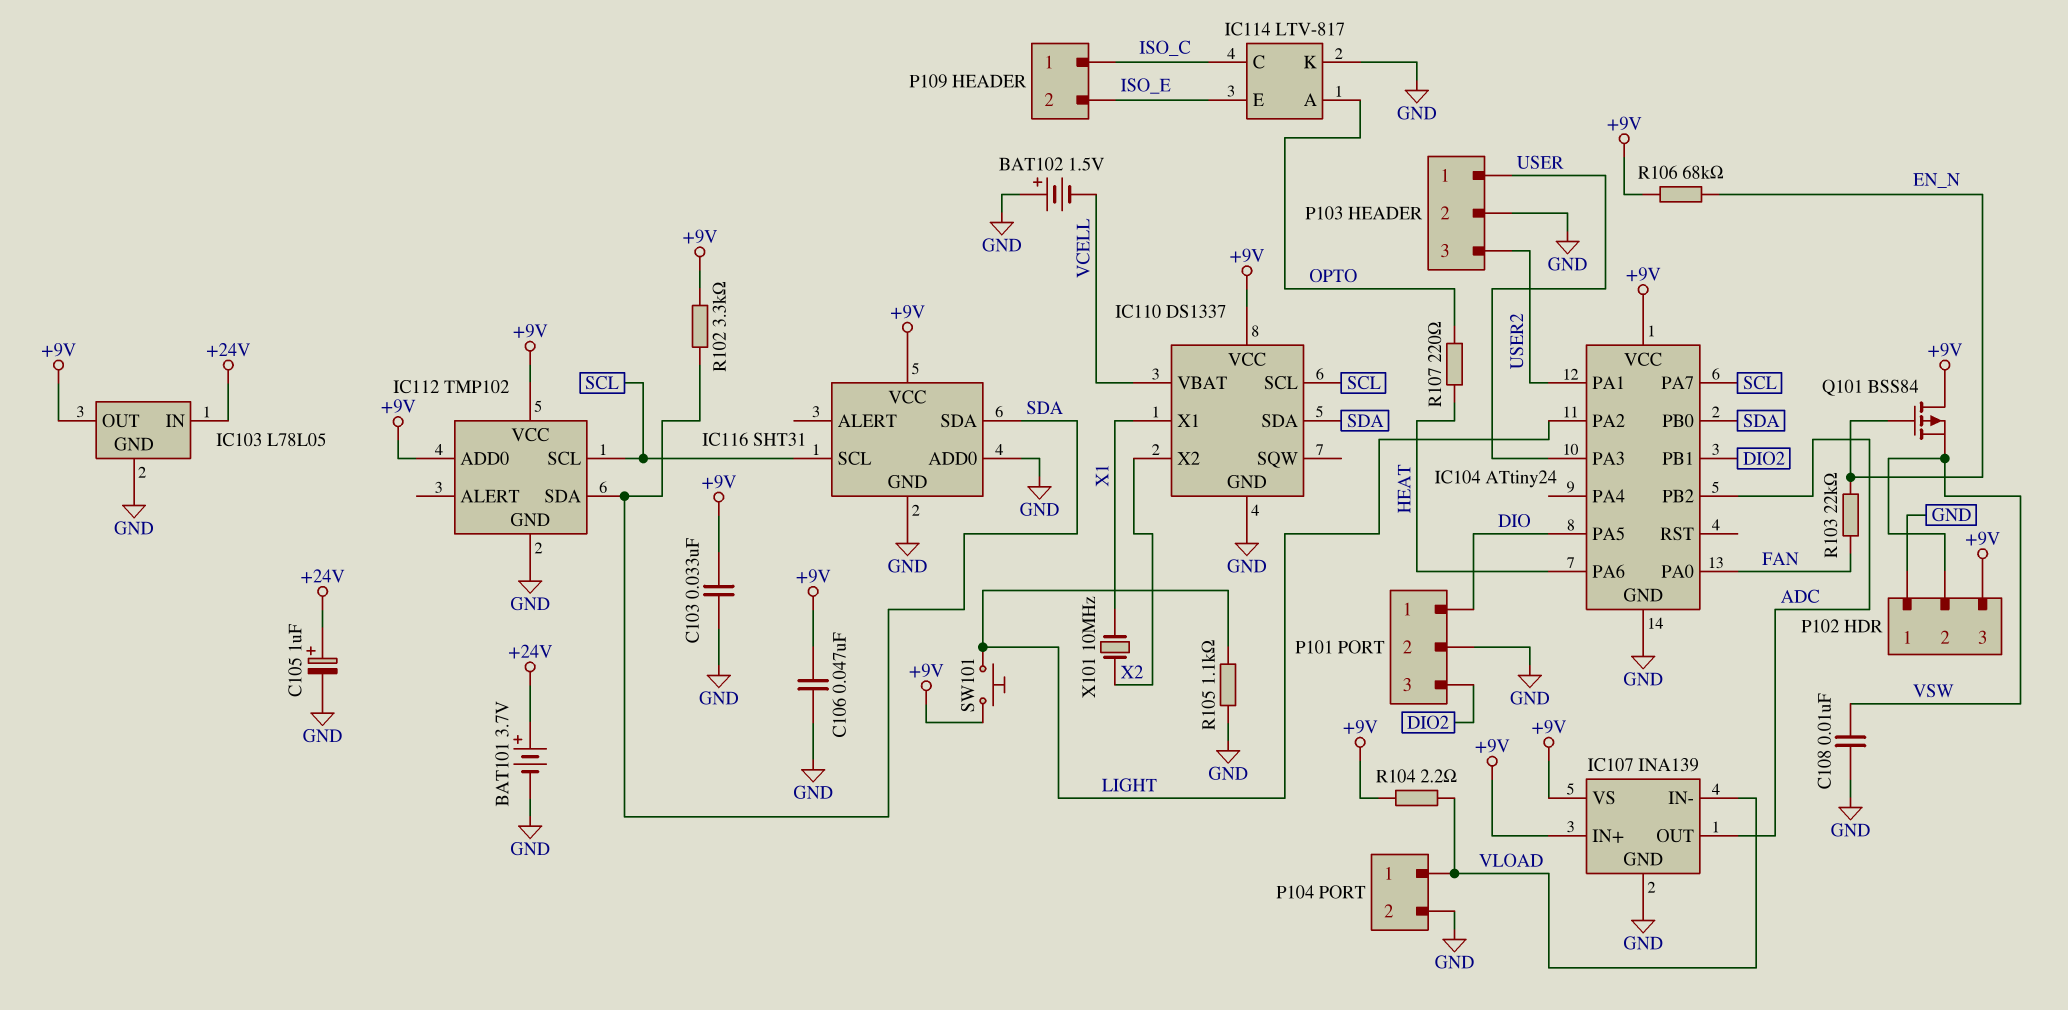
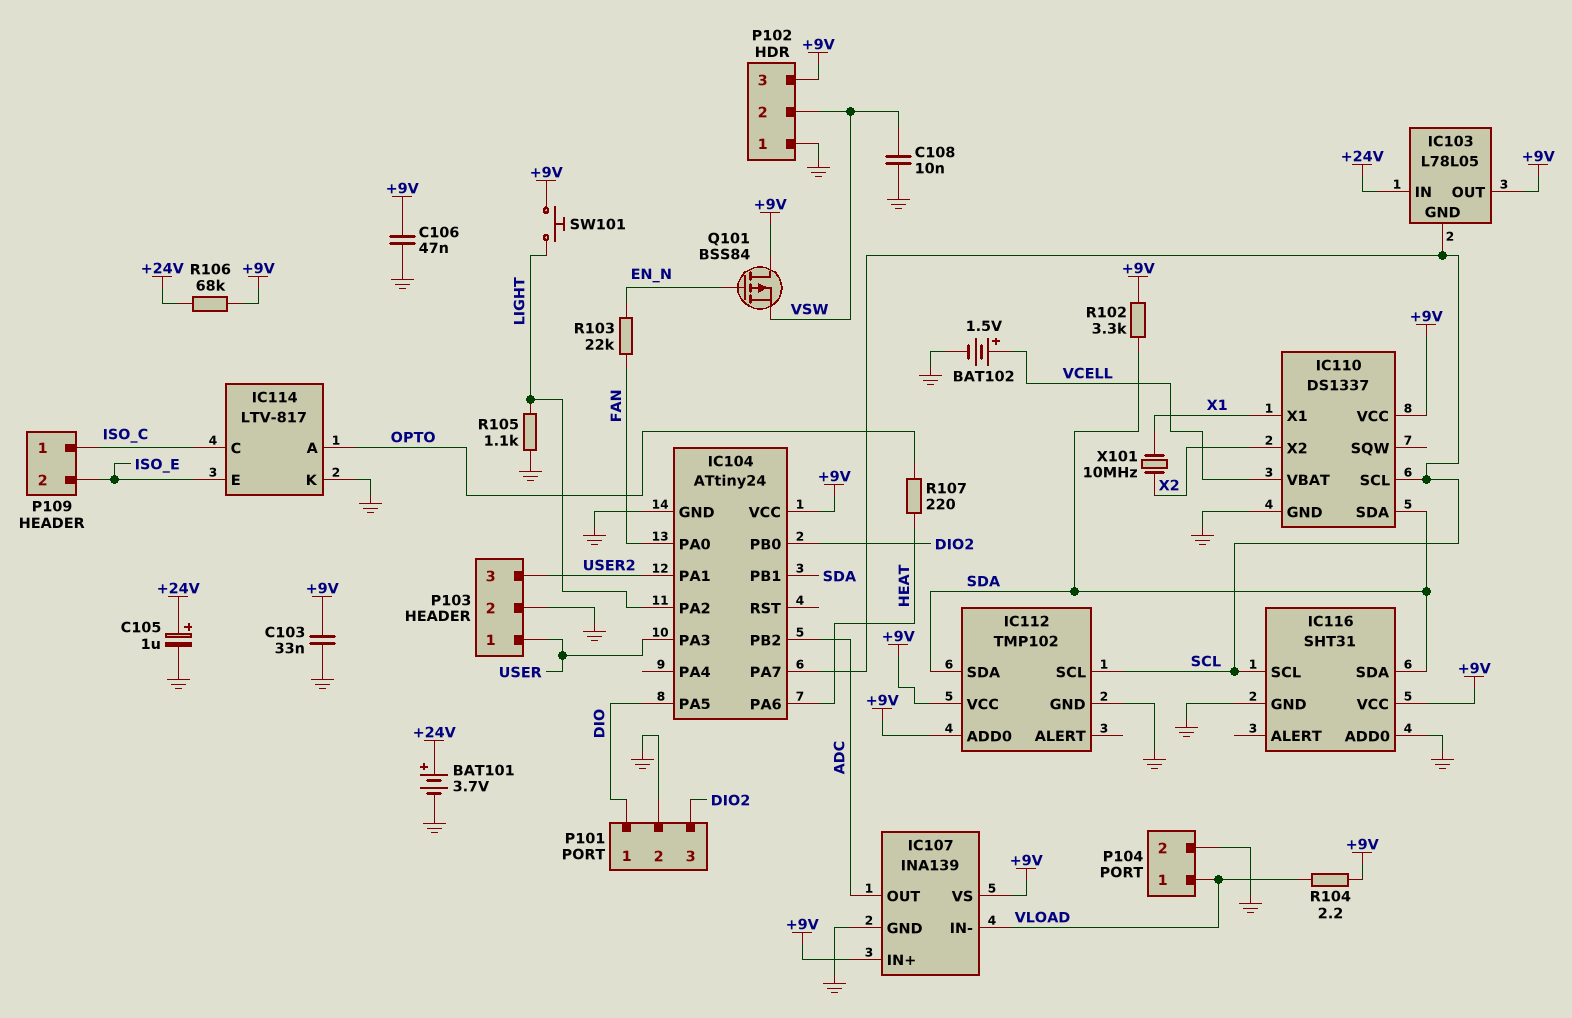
BAT102: 1.5V (plus GND, minus VCELL) -> 1.5V (plus VCELL, minus GND)
IC103 pin GND: GND -> SCL
IC104 pin PB0: SDA -> DIO2
IC104 pin PB1: DIO2 -> SDA
R106: 68k (+9V, EN_N) -> 68k (+9V, +24V)

